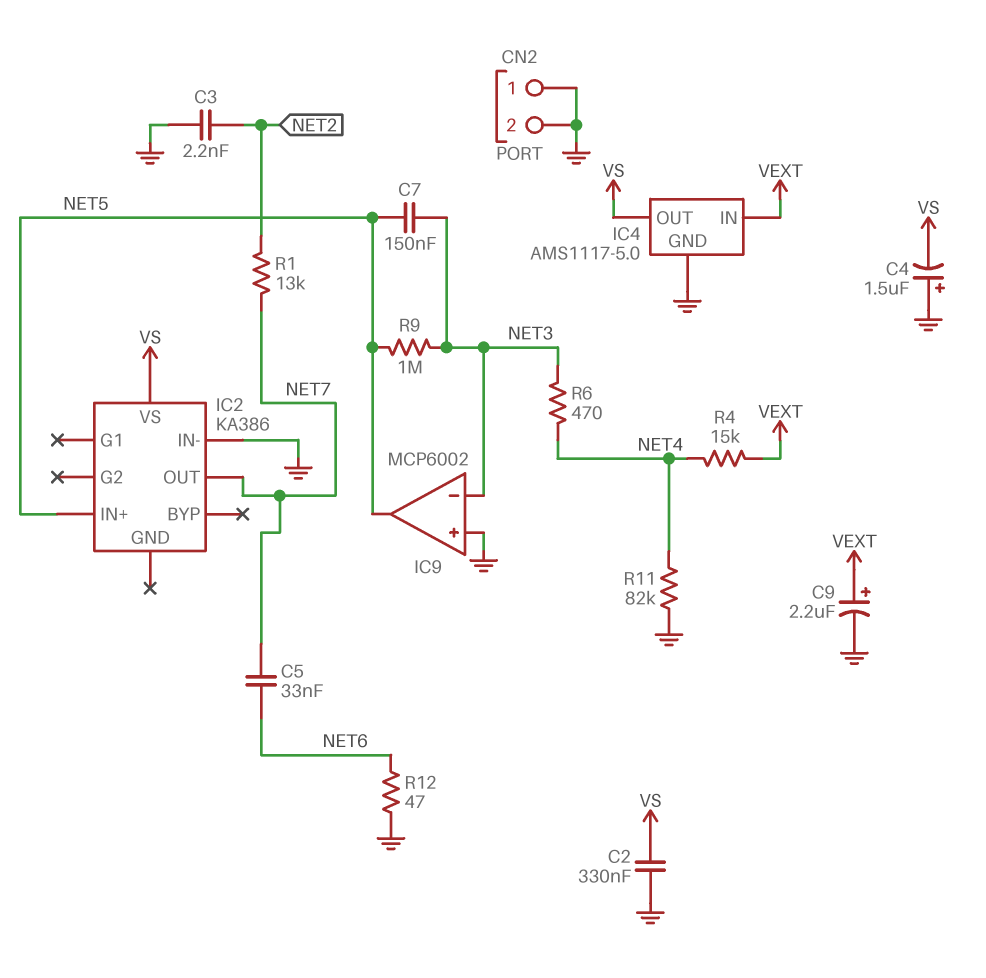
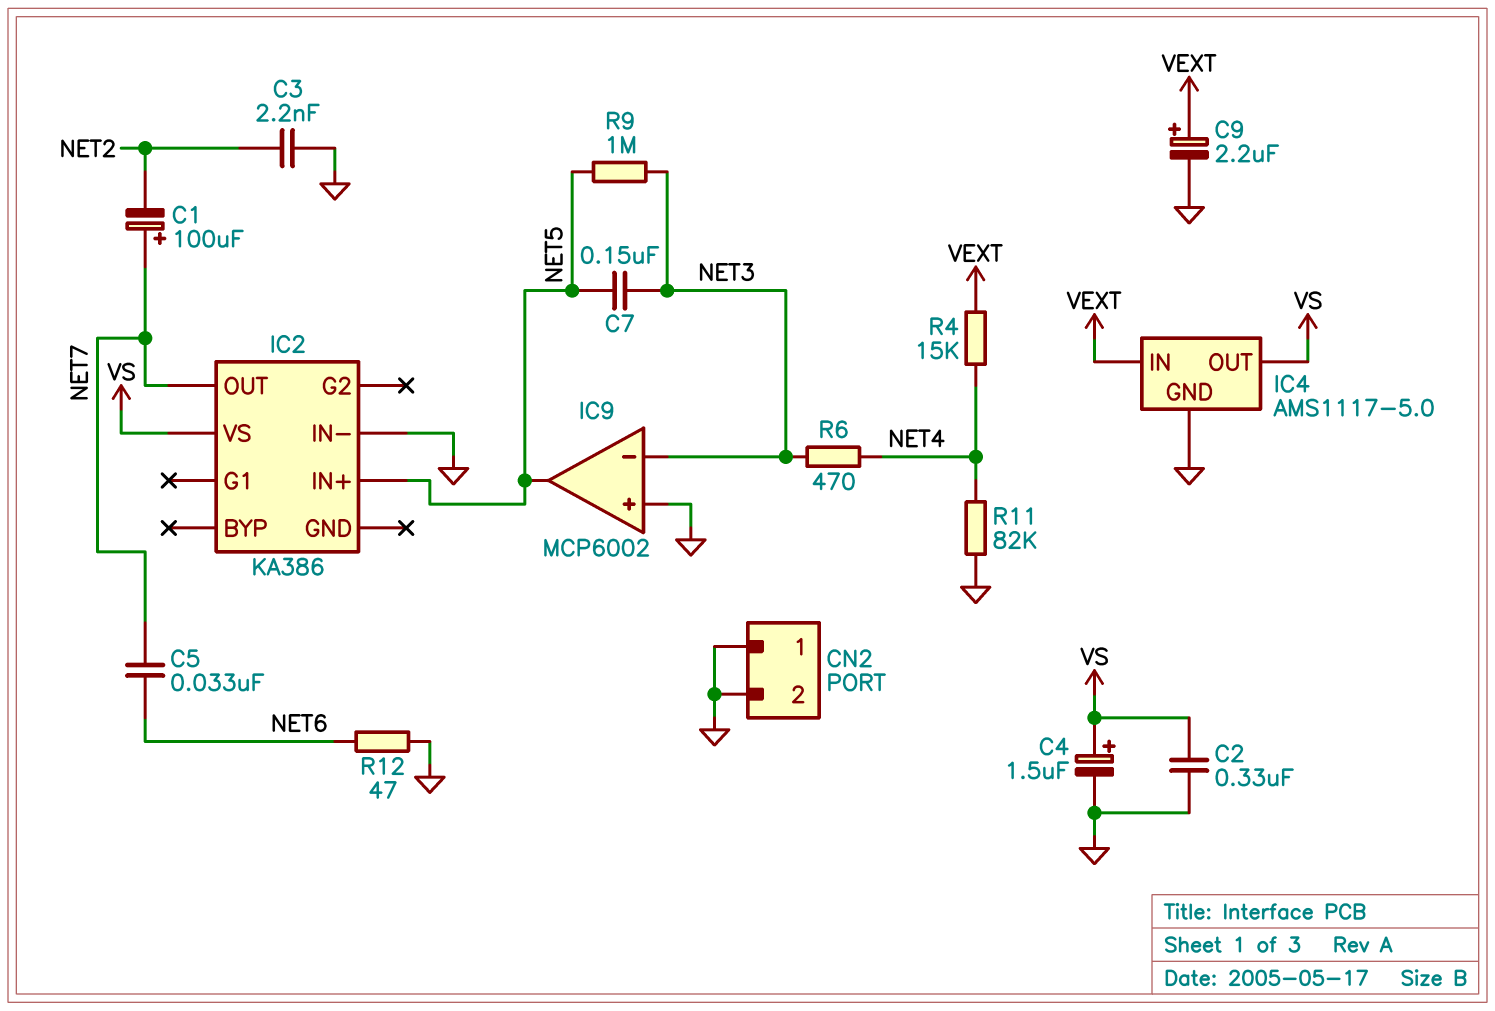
C1: none -> 100uF (plus NET7, minus NET2)
C4: 1.5uF (plus GND, minus VS) -> 1.5uF (plus VS, minus GND)
R1: 13k (NET2, NET7) -> none

